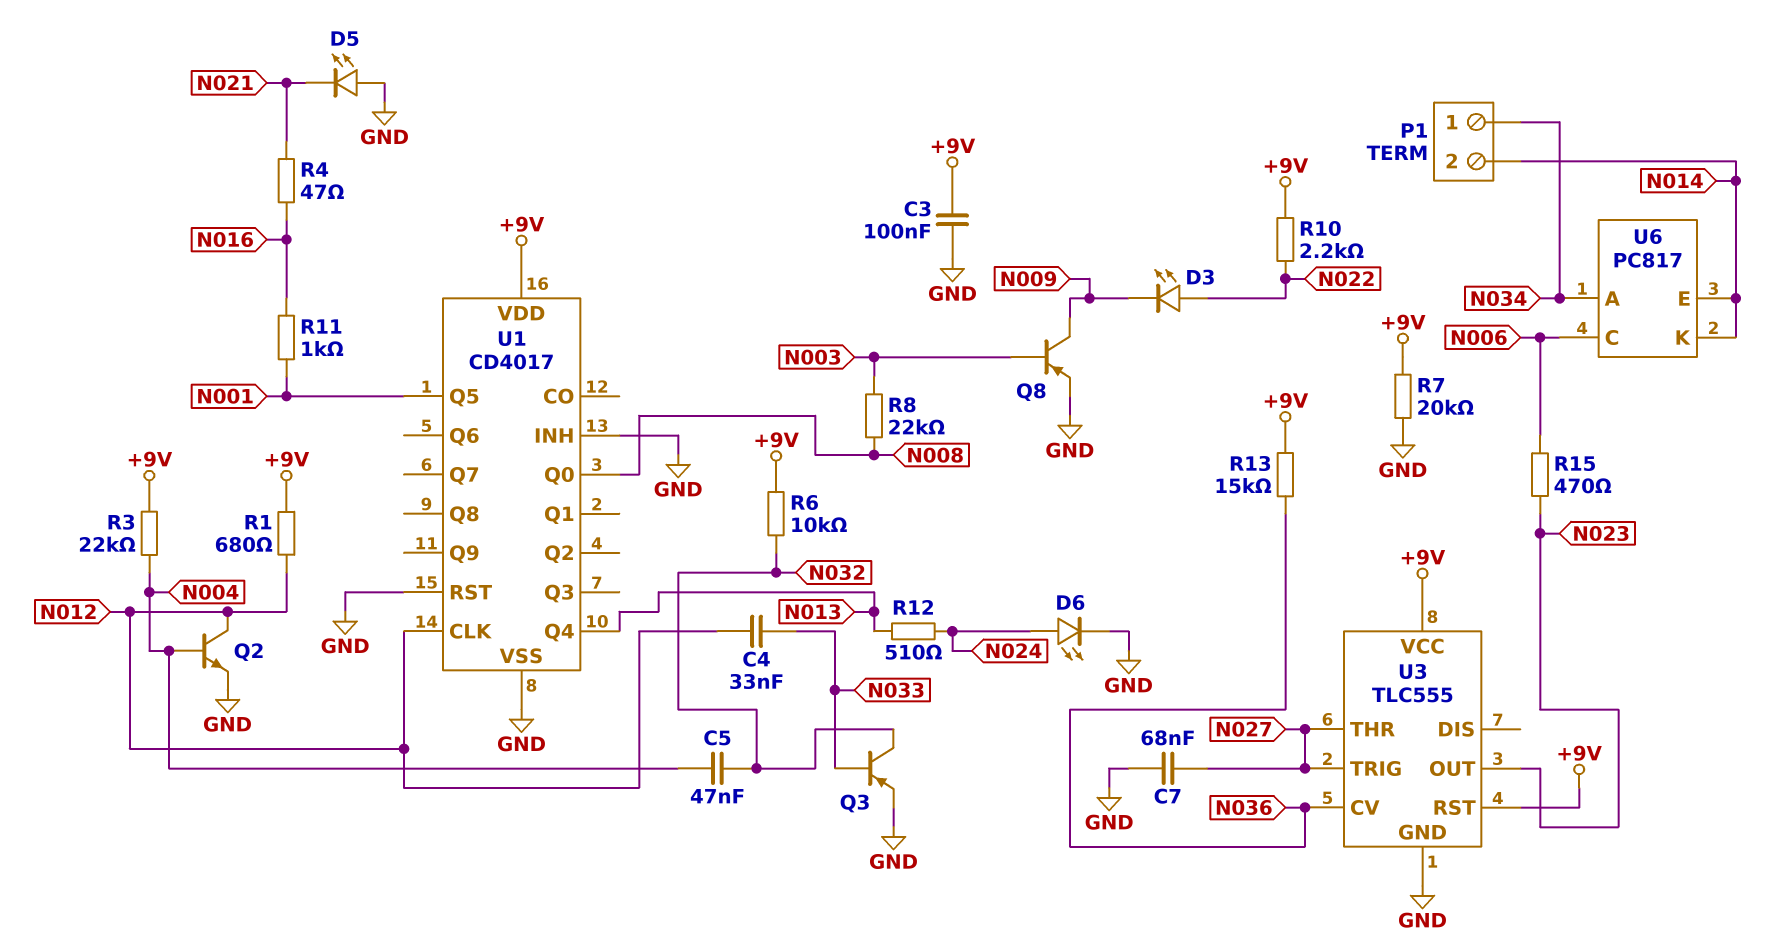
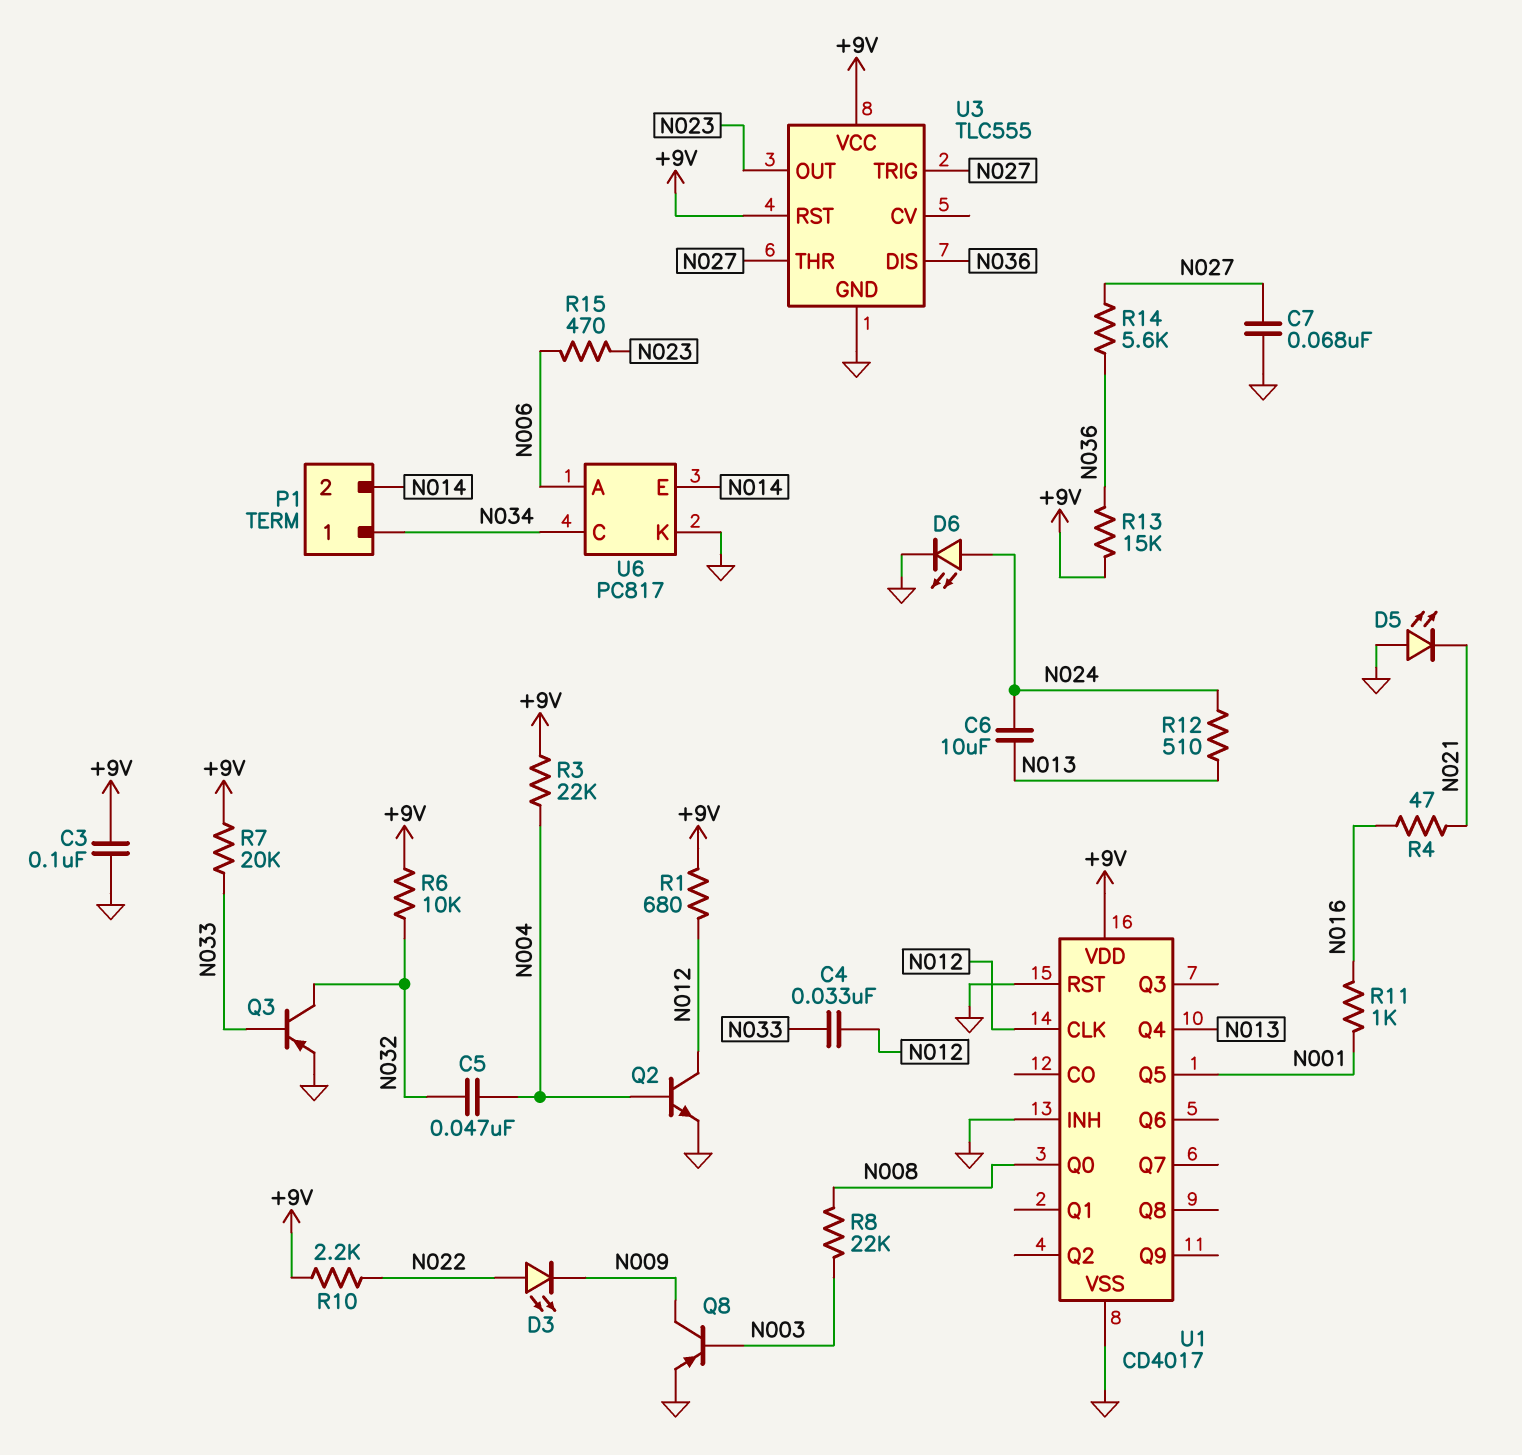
C6: none -> 10uF (N013, N024)
R7: 20k (+9V, GND) -> 20k (+9V, N033)
R14: none -> 5.6k (N027, N036)
U3 pin CV: N036 -> none
U3 pin DIS: none -> N036
U6 pin A: N034 -> N006
U6 pin C: N006 -> N034
U6 pin K: N014 -> GND

